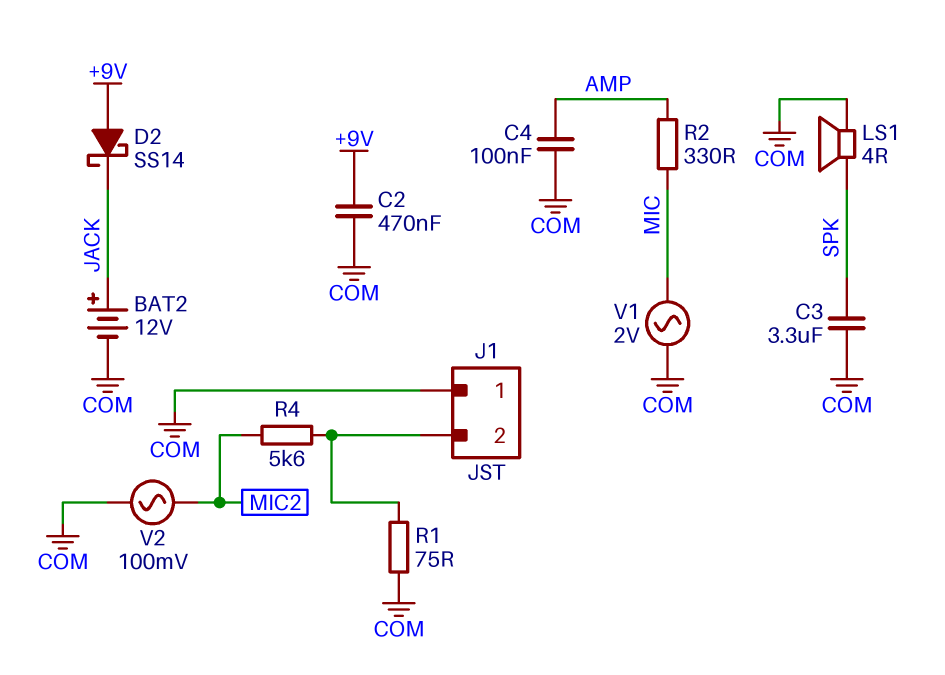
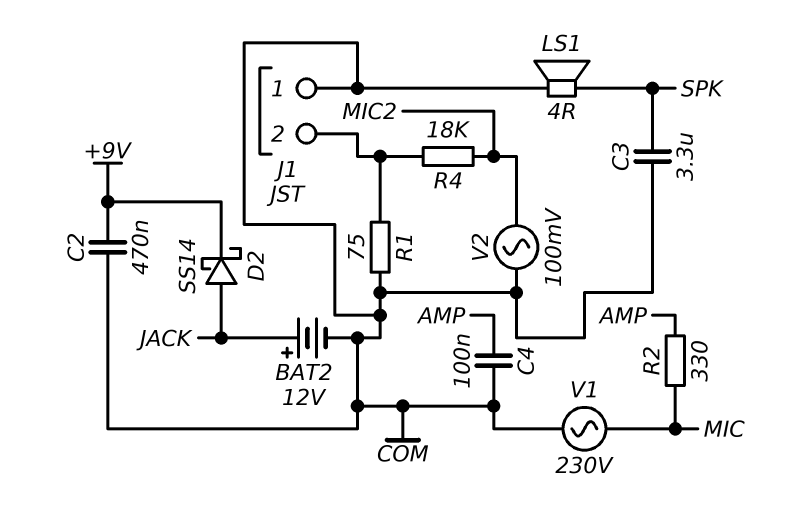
D2: schottky SS14 (A +9V, K JACK) -> schottky SS14 (A JACK, K +9V)
R4: 5.6k (J1/2, MIC2) -> 18k (J1/2, MIC2)
V1: AC 2V (COM, MIC) -> AC 230V (COM, MIC)

